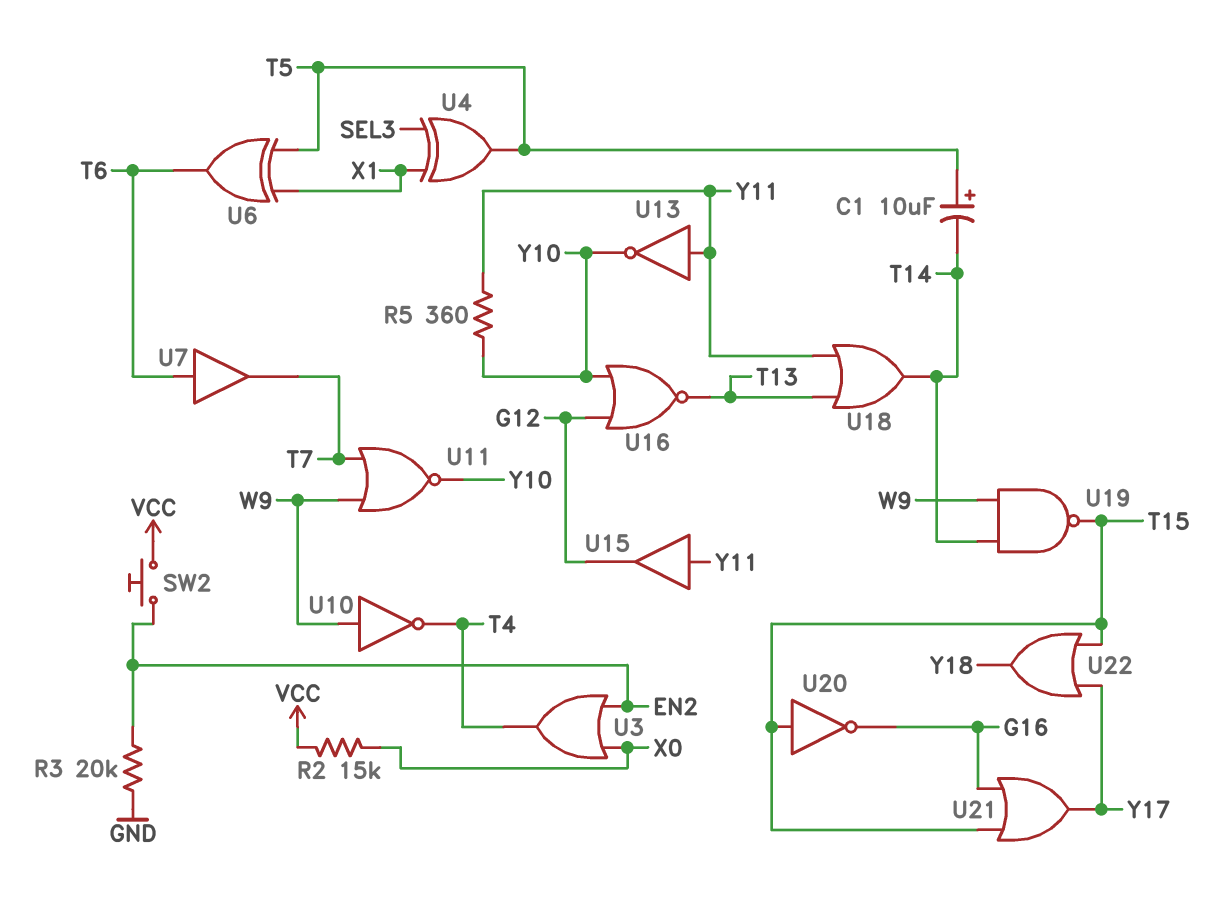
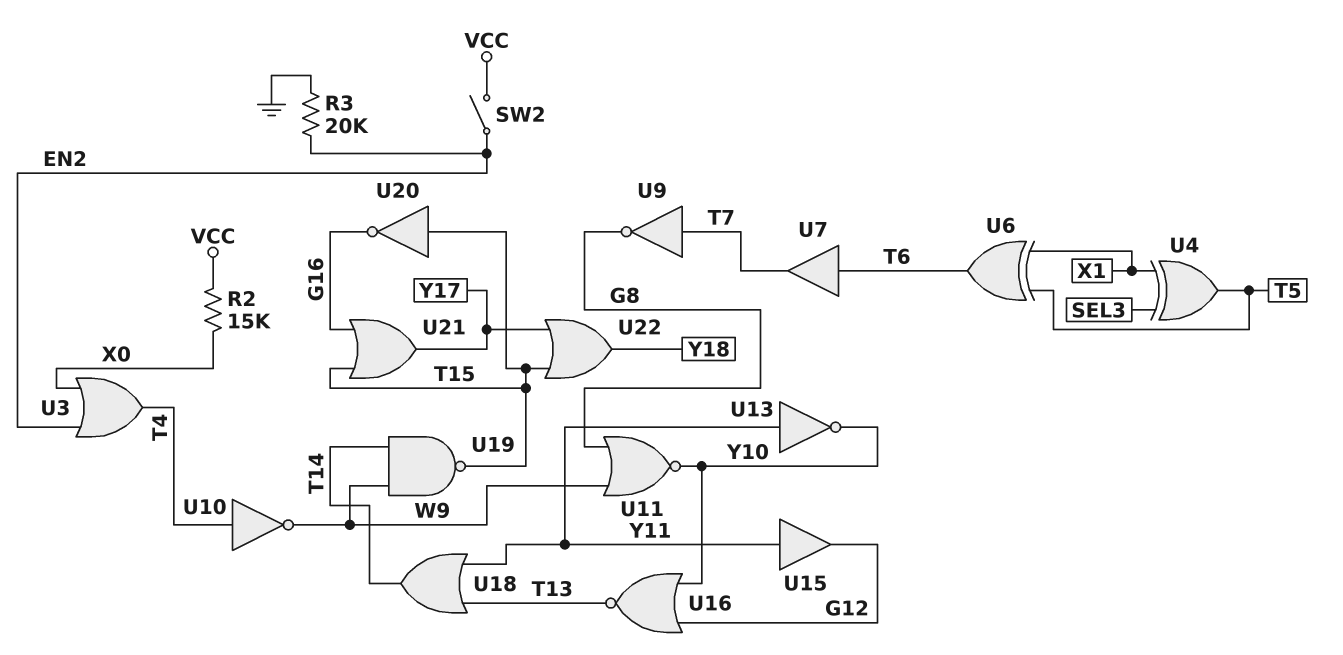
C1: 10uF (plus T5, minus T14) -> none
R5: 360 (Y10, Y11) -> none
SW2: button (EN2, VCC) -> switch (EN2, VCC)
U9: none -> NOT (in T7, out G8)
U10: NOT (in W9, out T4) -> NOT (in T4, out W9)
U11: NOR (in T7, in W9, out Y10) -> NOR (in G8, in W9, out Y10)

